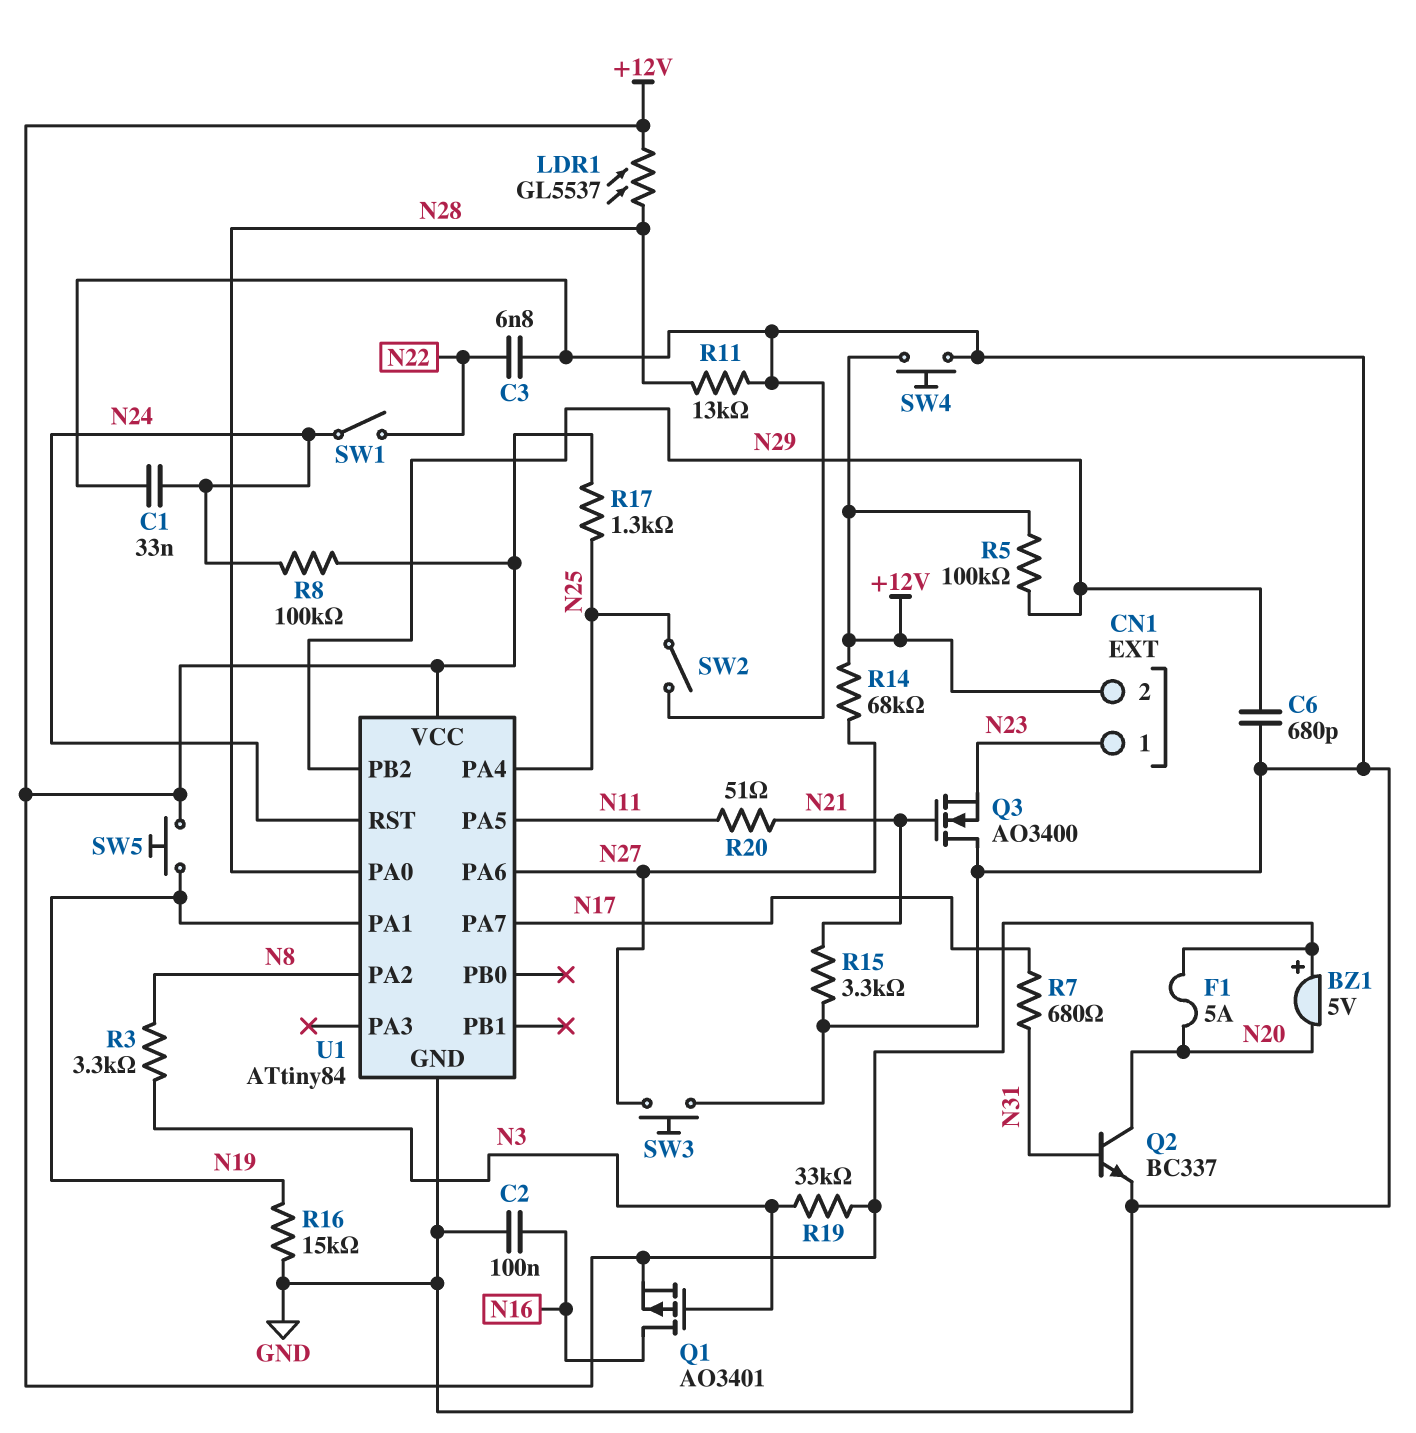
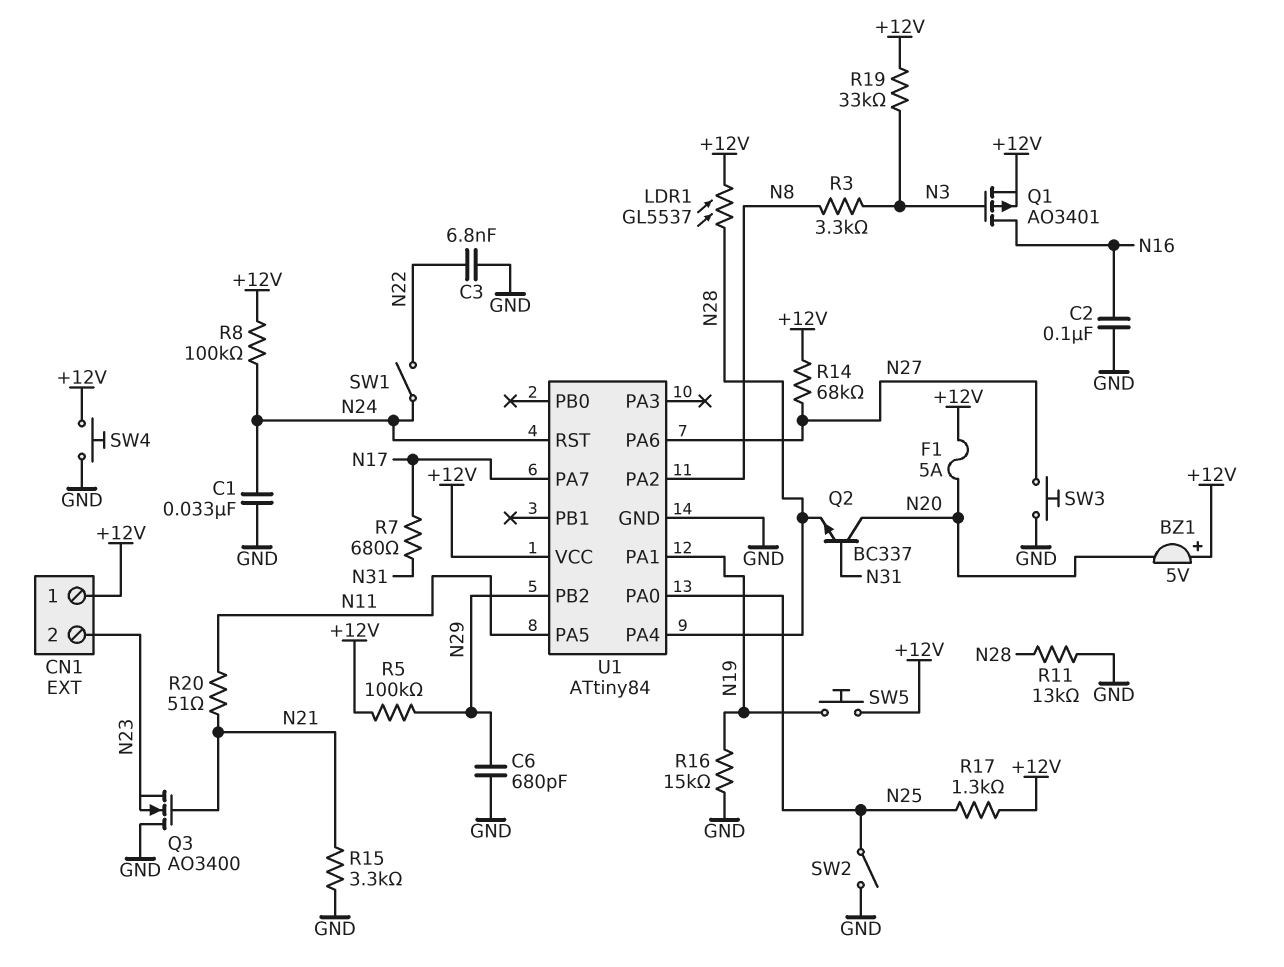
CN1 pin 1: N23 -> +12V
CN1 pin 2: +12V -> N23
Q2: NPN BC337 (B N31, C N20, E GND) -> NPN BC337 (B N31, C N20, E N28)
U1 pin PA0: N28 -> N25
U1 pin PA4: N25 -> N28

